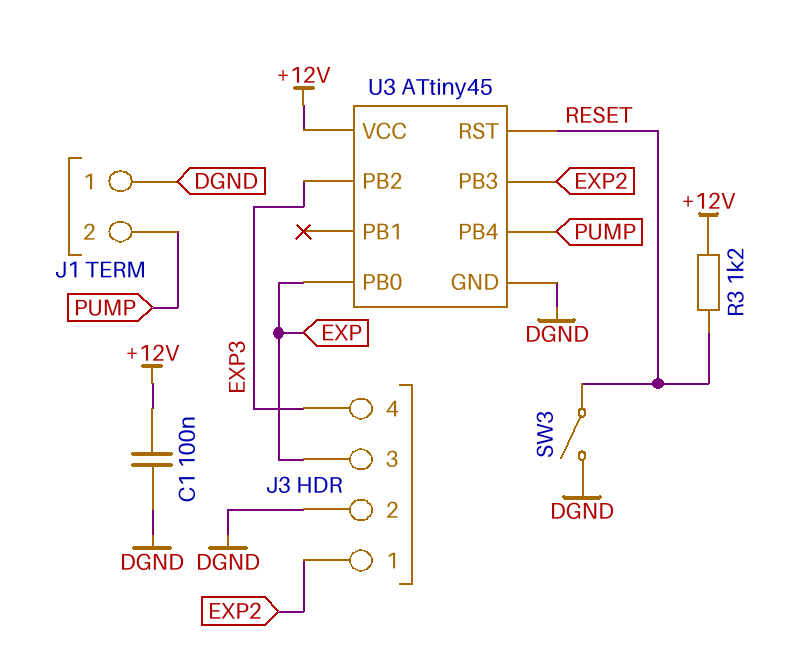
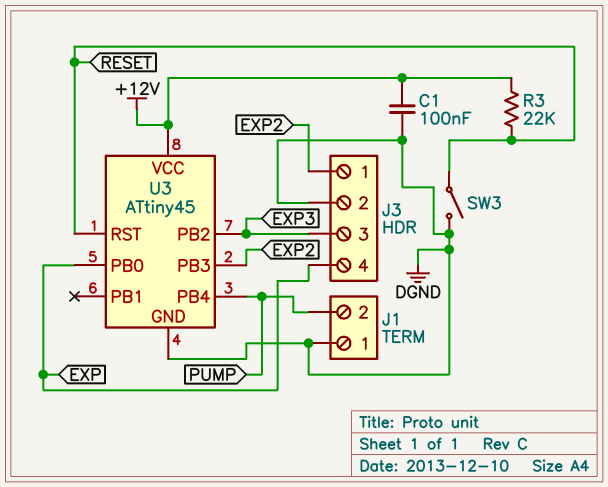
J3 pin 3: EXP -> EXP3
J3 pin 4: EXP3 -> EXP
R3: 1.2k (+12V, RESET) -> 22k (+12V, RESET)

